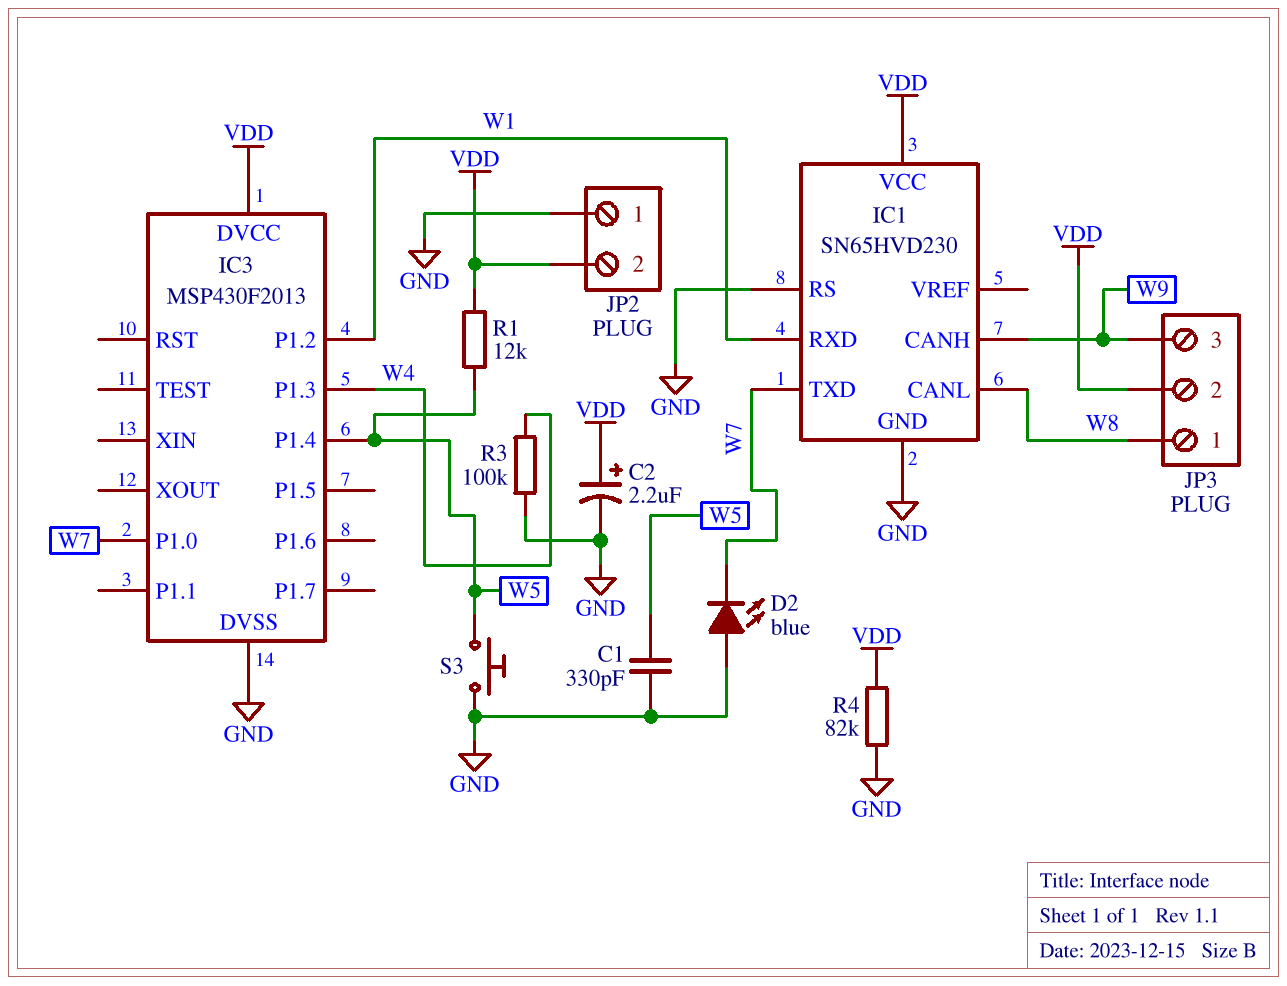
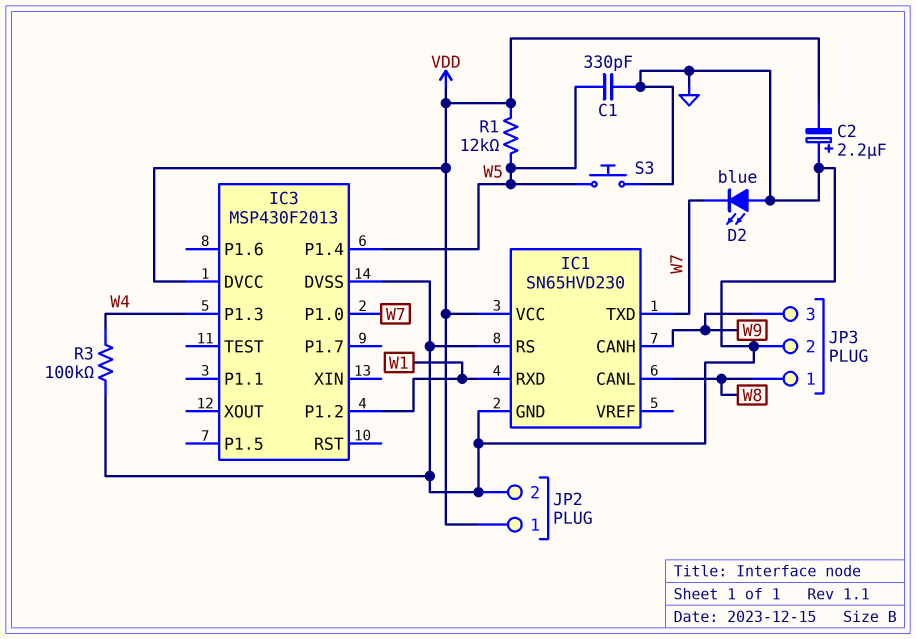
C2: 2.2uF (plus VDD, minus GND) -> 2.2uF (plus GND, minus VDD)
JP2 pin 1: GND -> VDD
JP2 pin 2: VDD -> GND
JP3 pin 2: VDD -> GND
R4: 82k (GND, VDD) -> none

